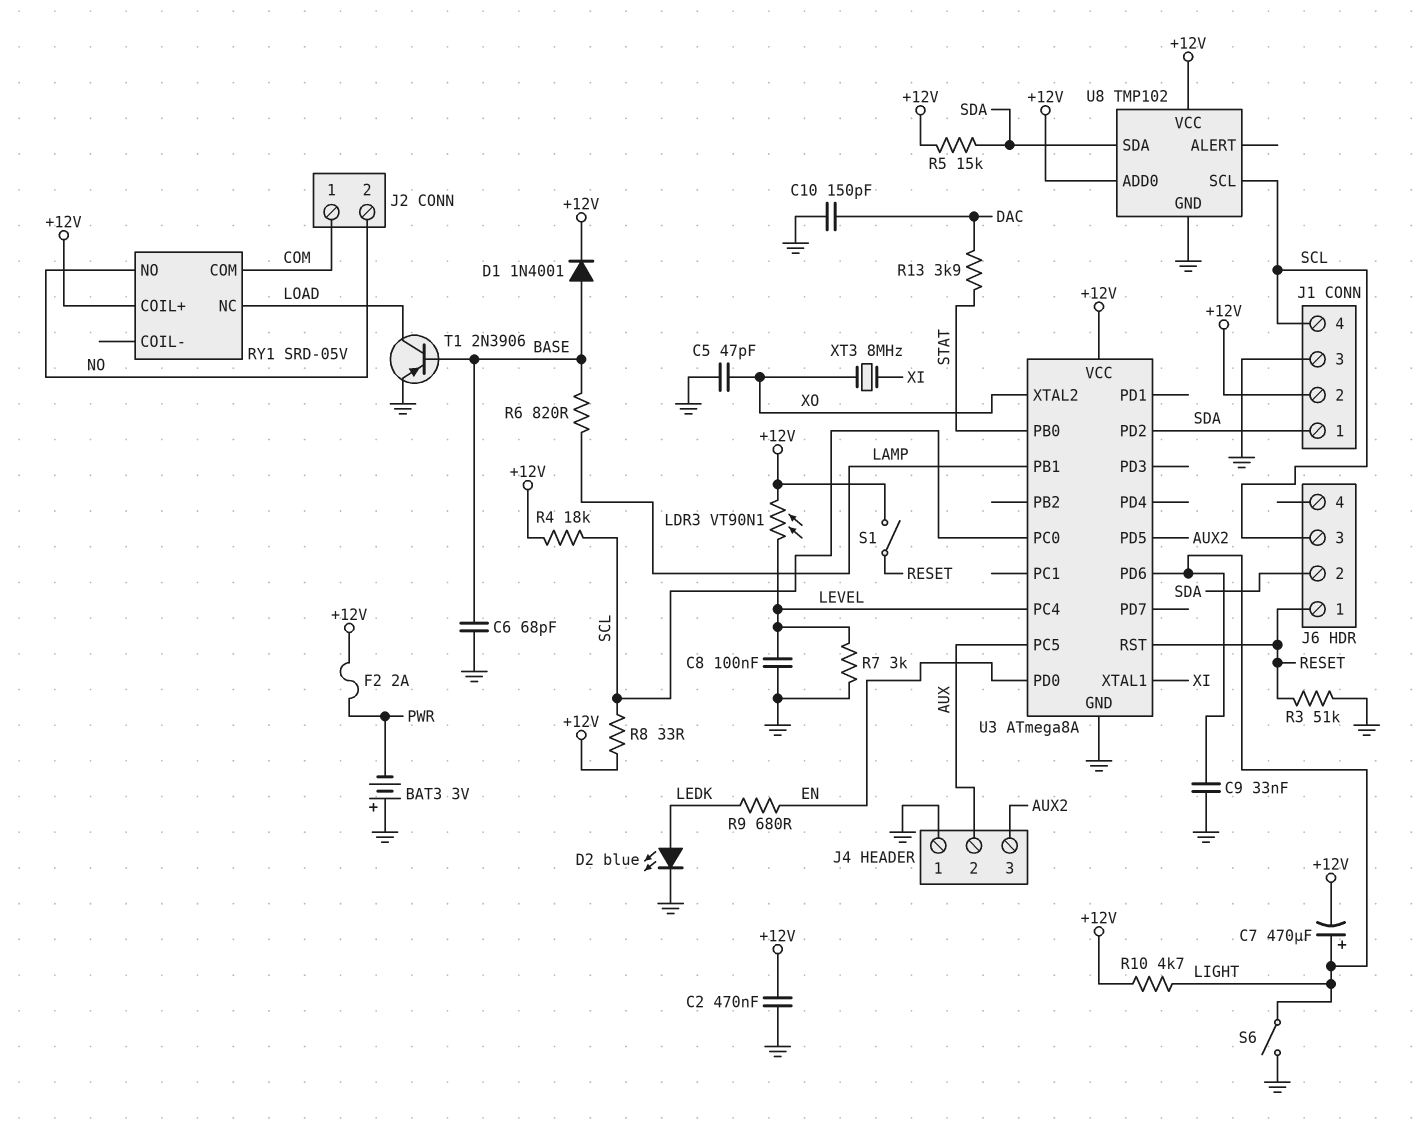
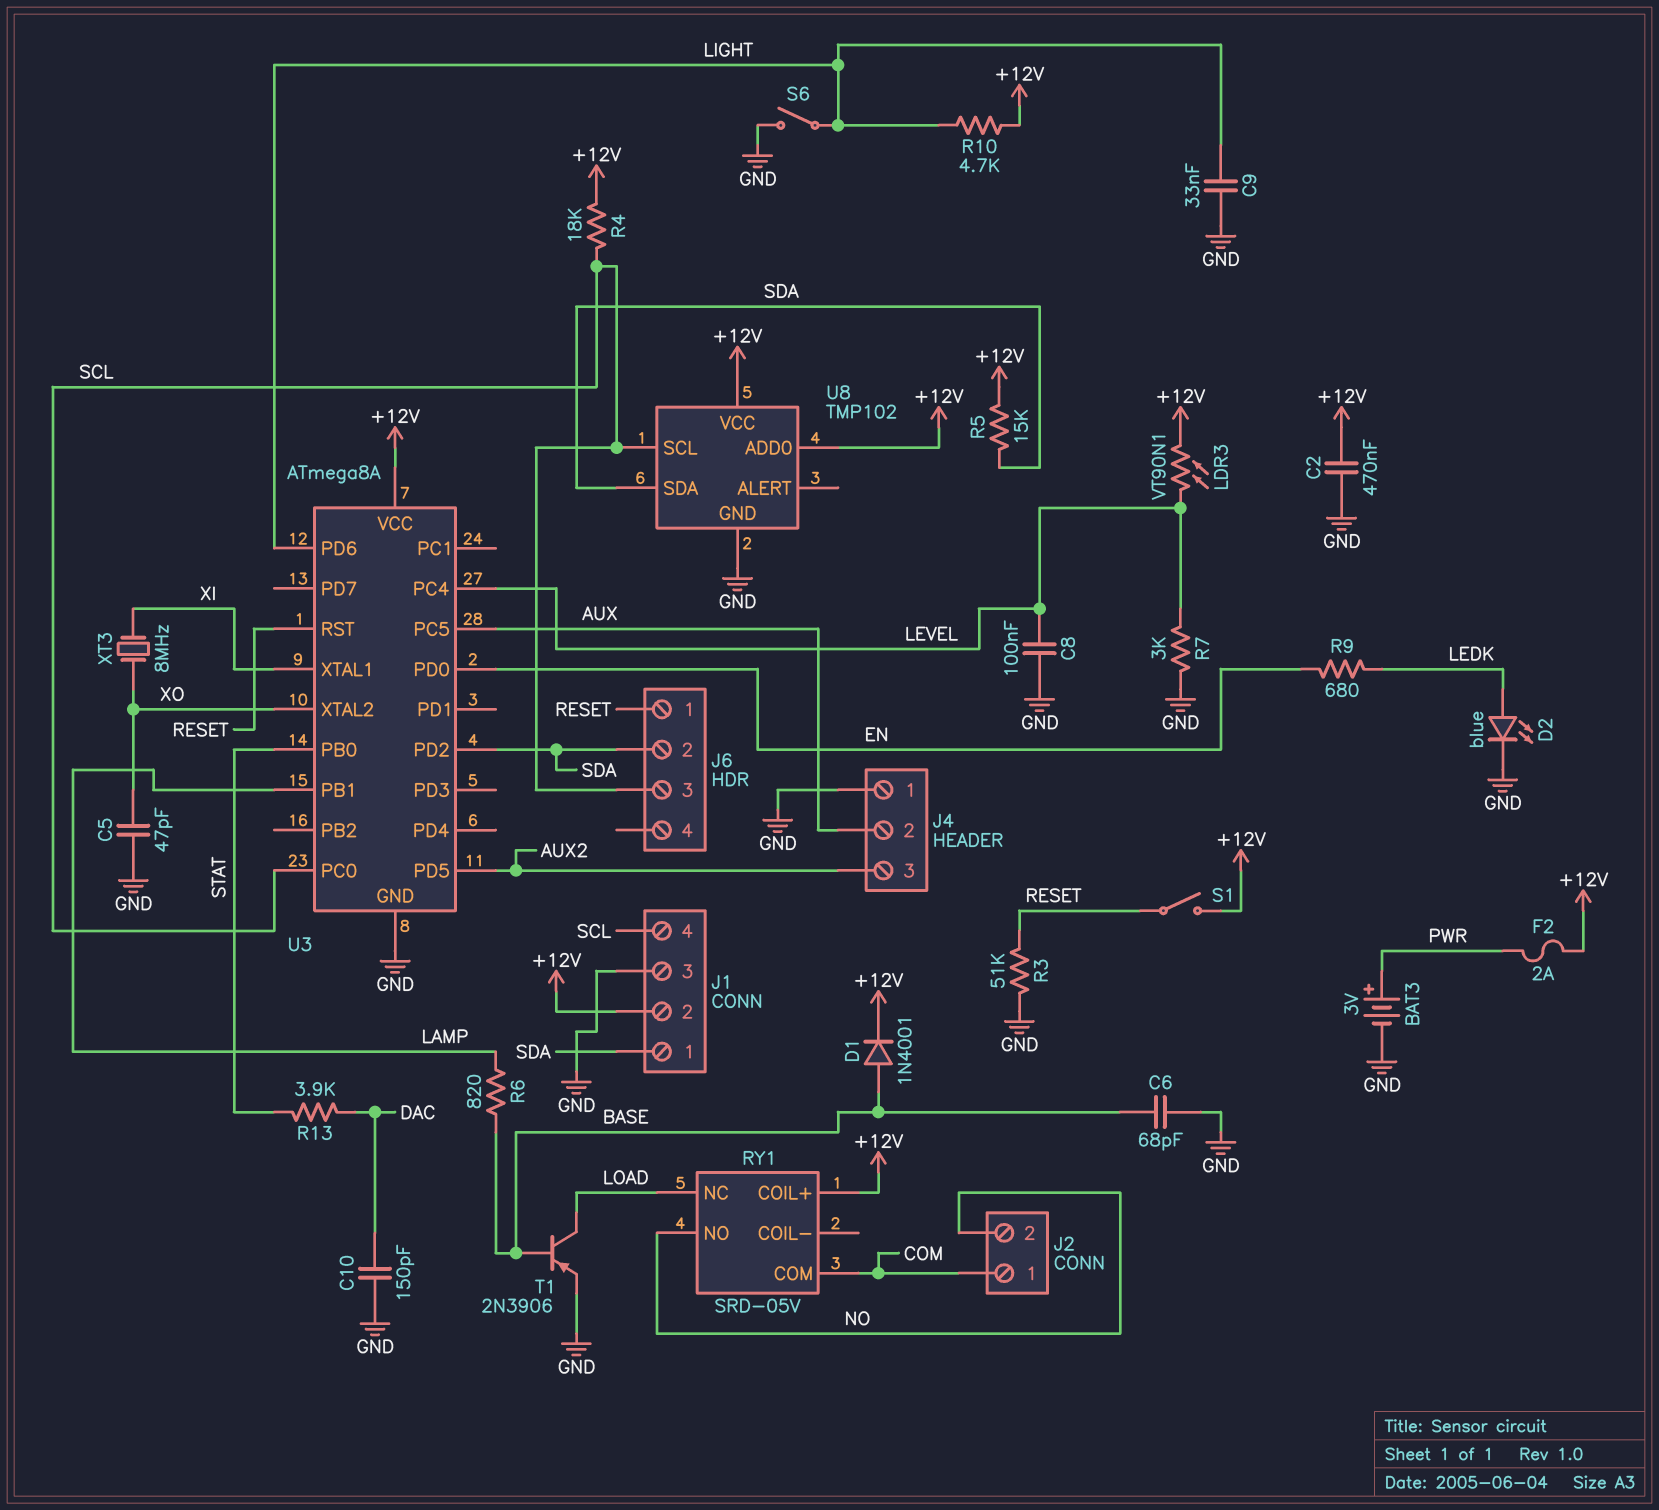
BAT3: 3V (plus GND, minus PWR) -> 3V (plus PWR, minus GND)
C7: 470uF (plus LIGHT, minus +12V) -> none
R8: 33 (+12V, SCL) -> none

